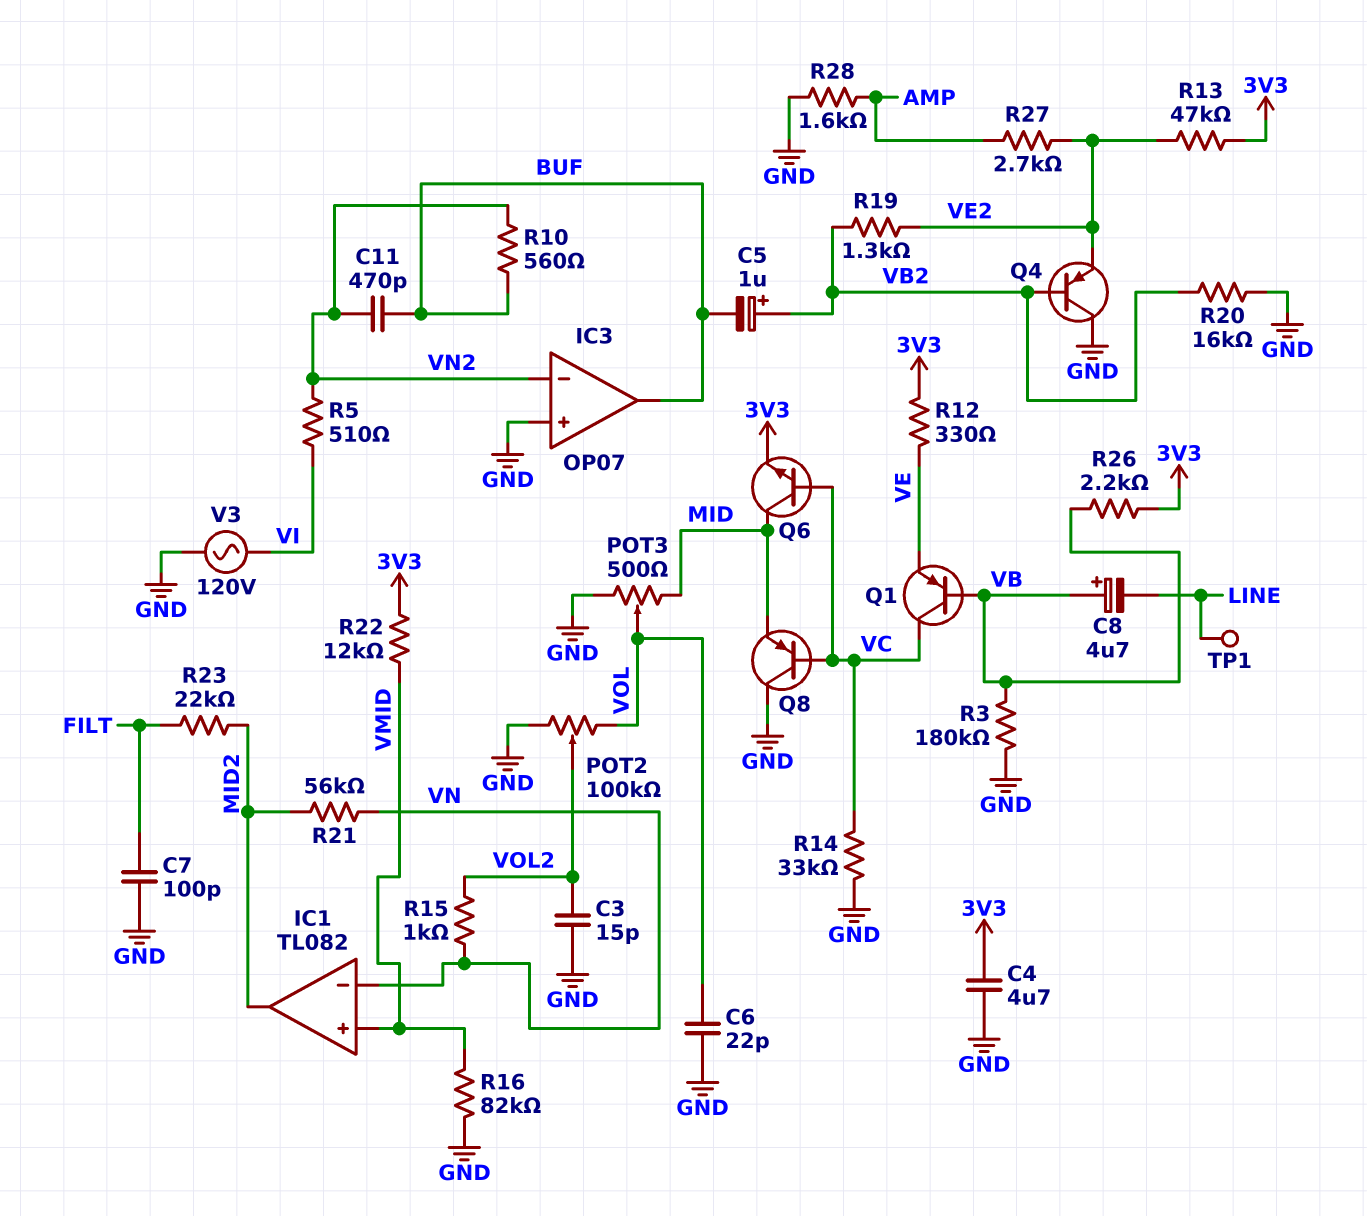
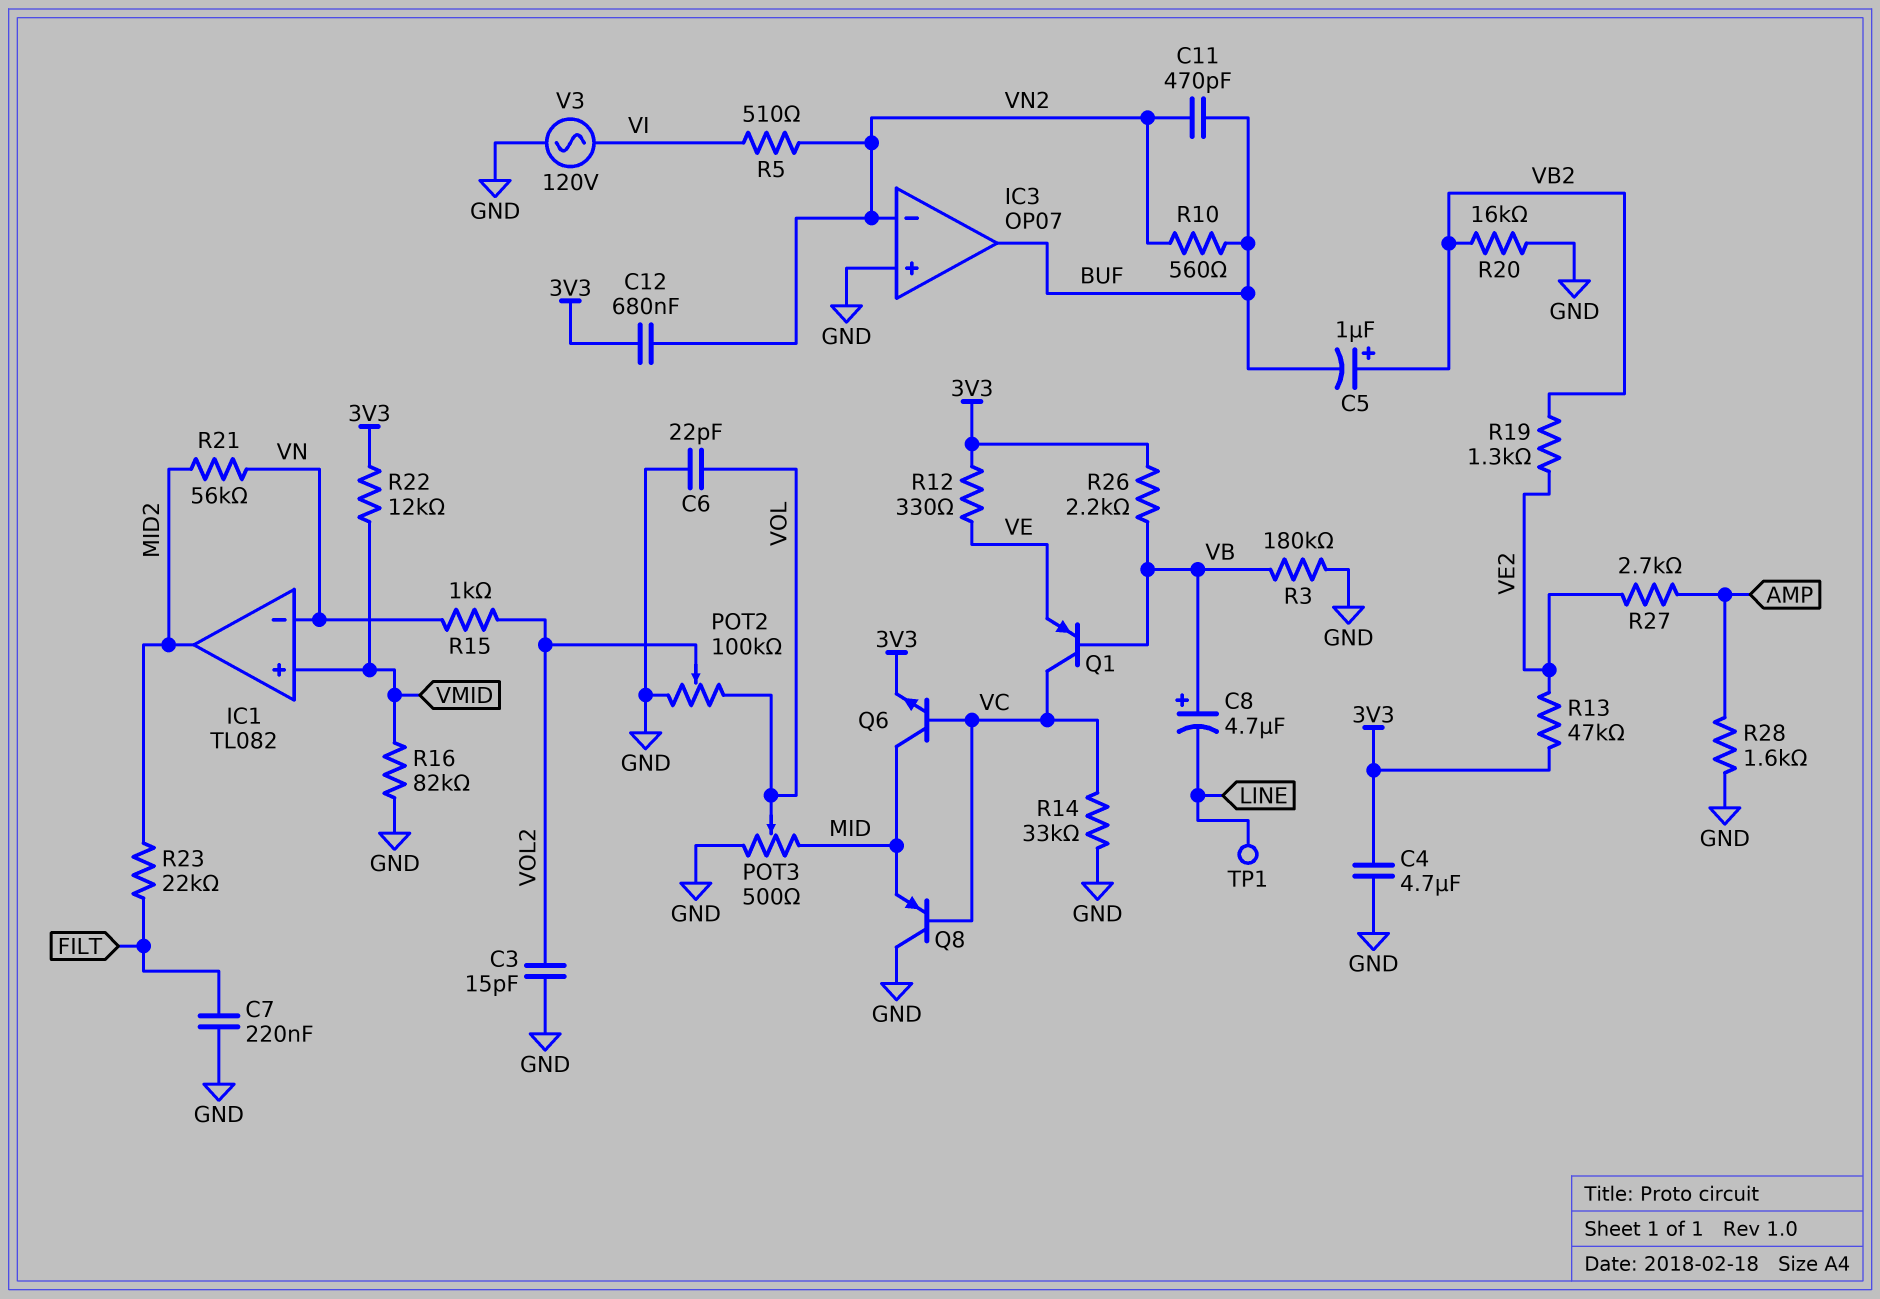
C7: 100pF (FILT, GND) -> 220nF (FILT, GND)
C12: none -> 680nF (3V3, VN2)
Q4: PNP (B VB2, C GND, E VE2) -> none

